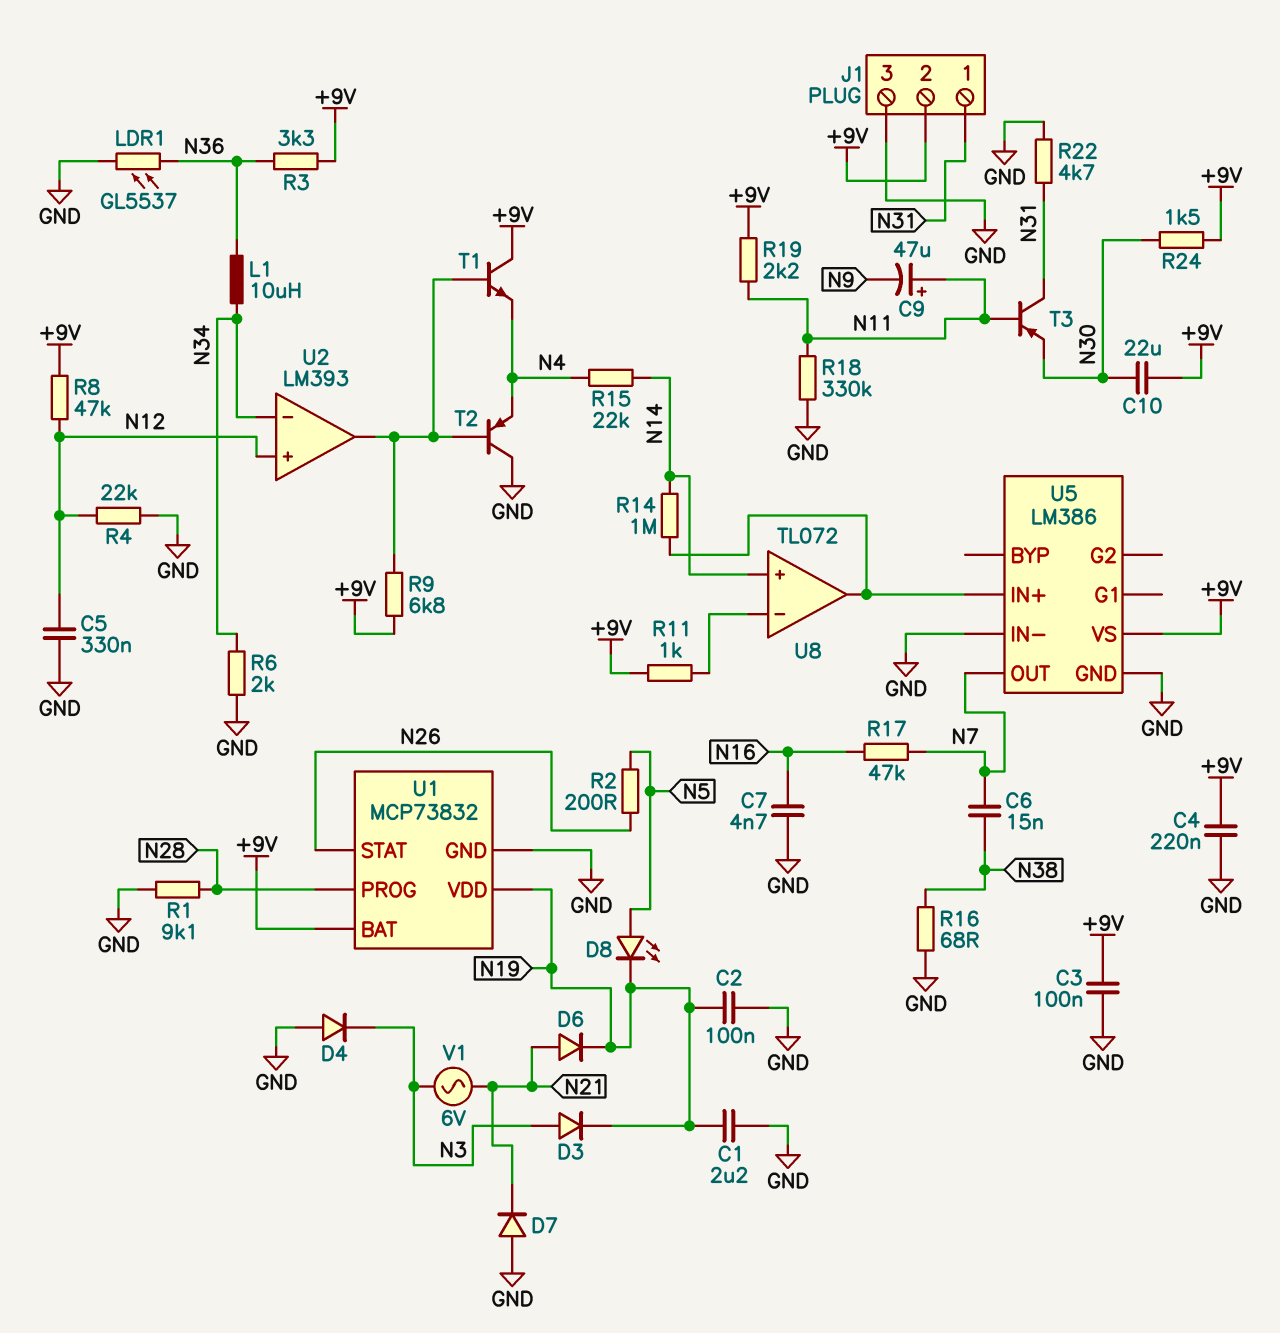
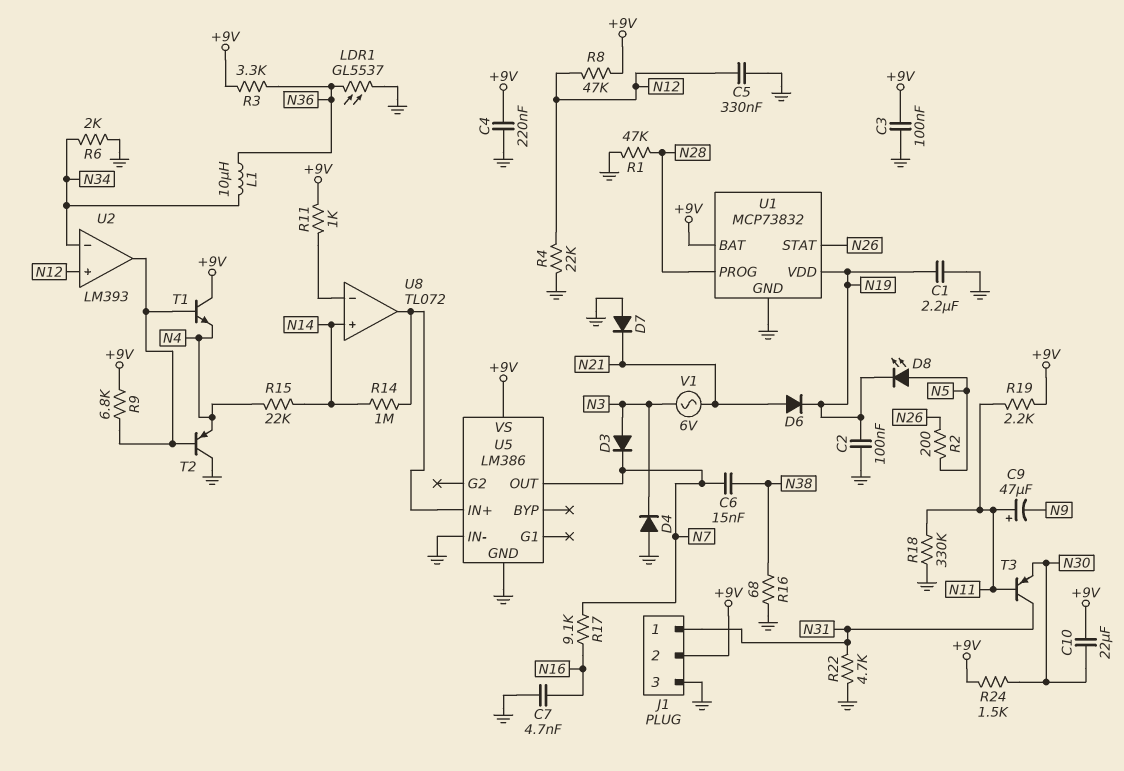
D3: diode (A N3, K N19) -> diode (A N3, K N7)
R1: 9.1k (GND, N28) -> 47k (GND, N28)
R17: 47k (N7, N16) -> 9.1k (N7, N16)

